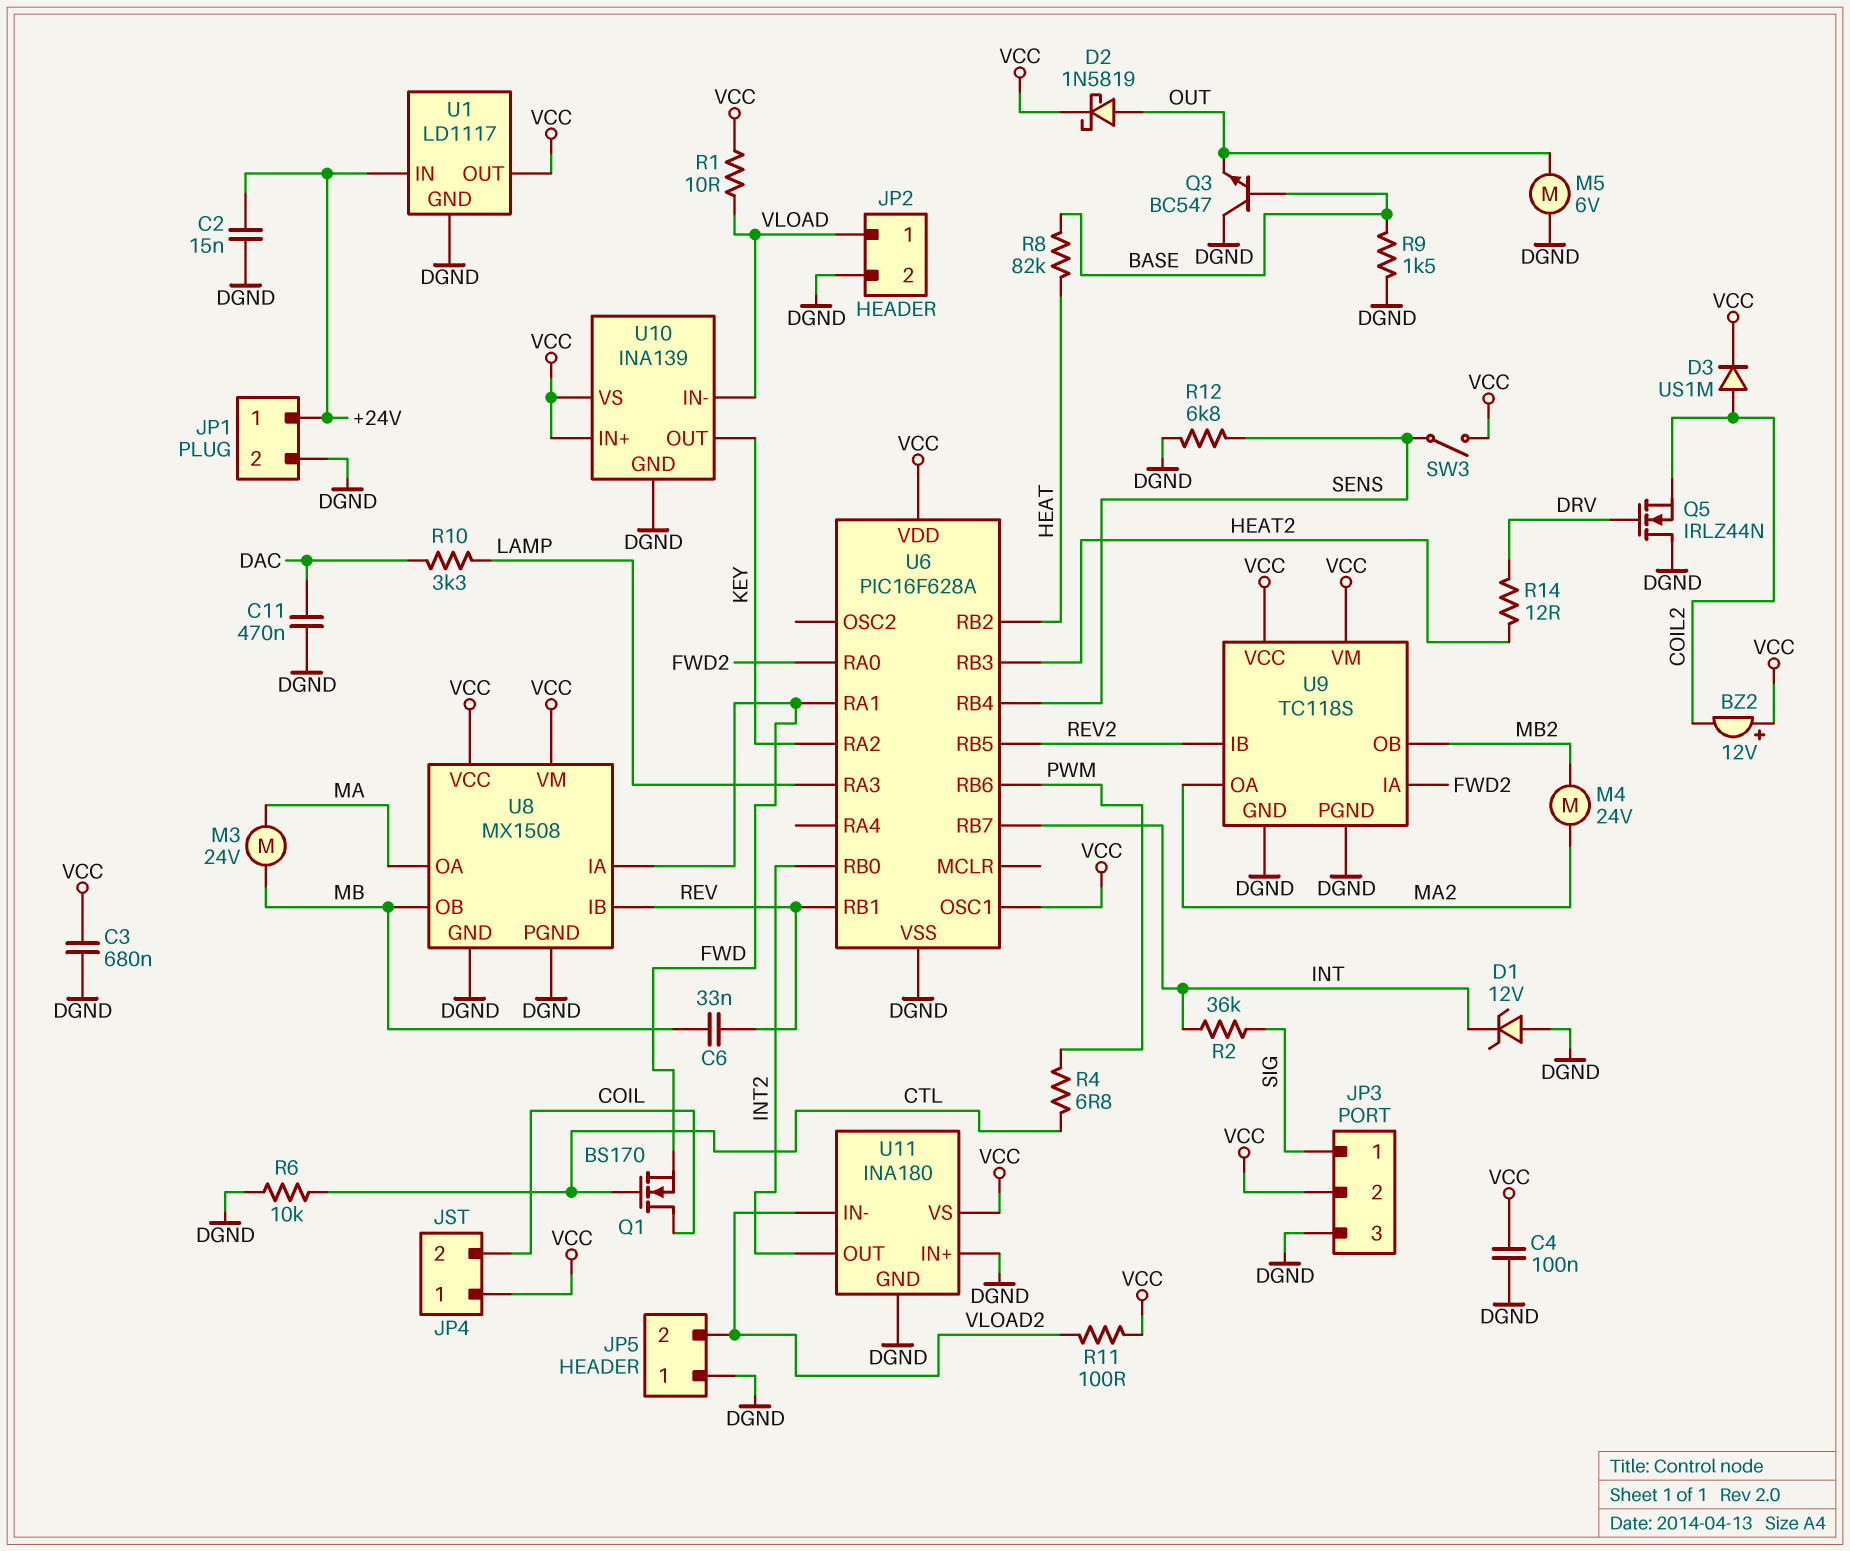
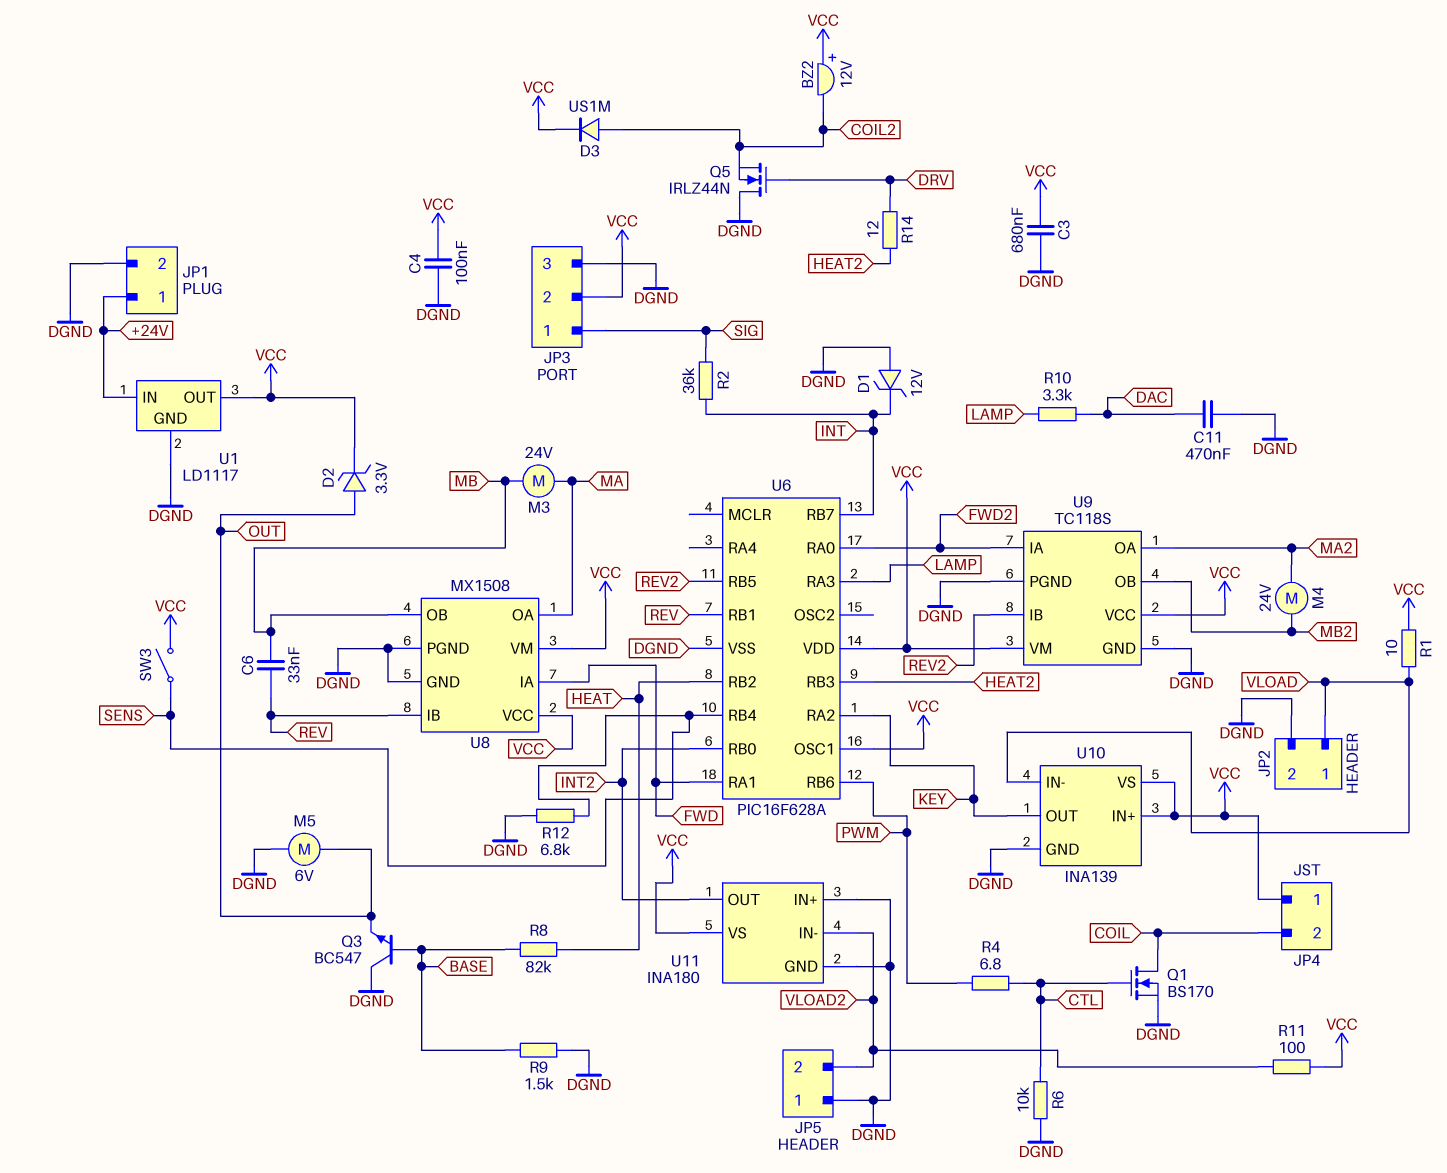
C2: 15nF (+24V, DGND) -> none
D2: schottky 1N5819 (A OUT, K VCC) -> zener 3.3V (A OUT, K VCC)
Q1: NMOS BS170 (G CTL, D COIL, S FWD) -> NMOS BS170 (G CTL, D COIL, S DGND)

